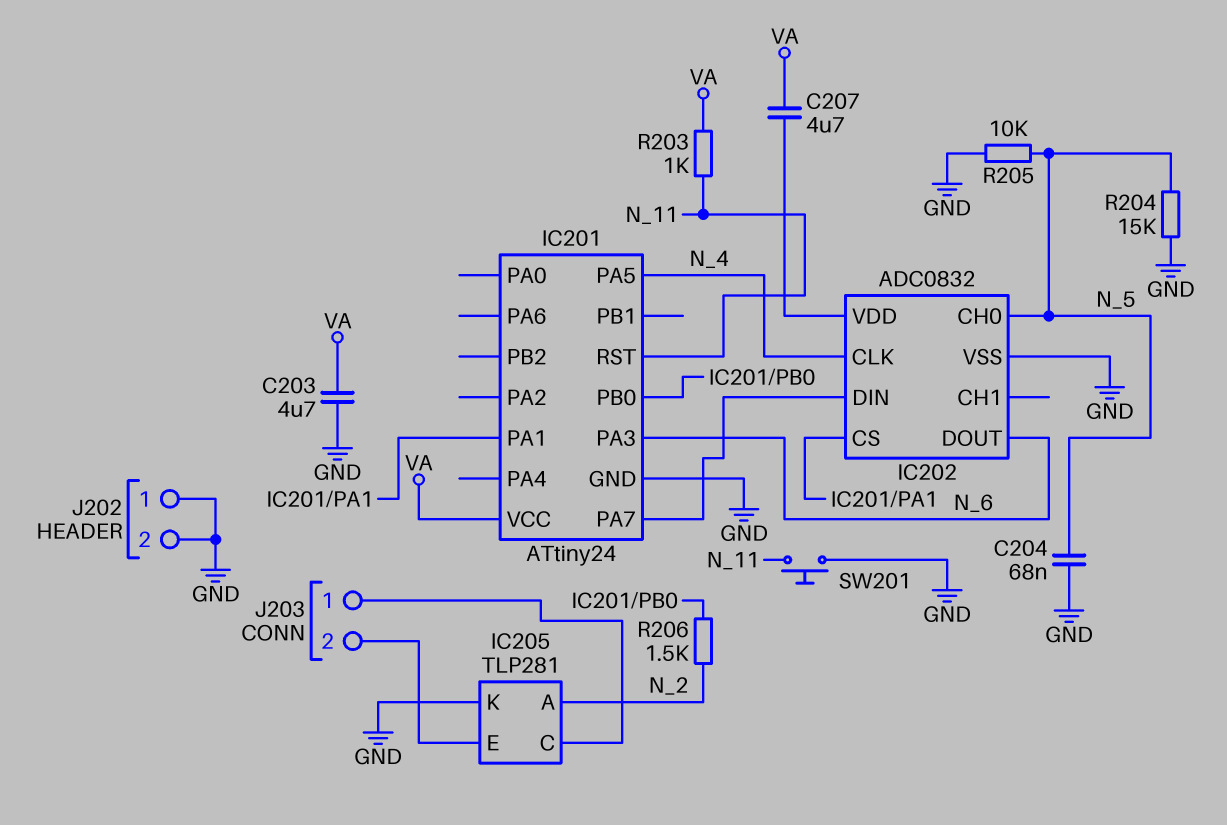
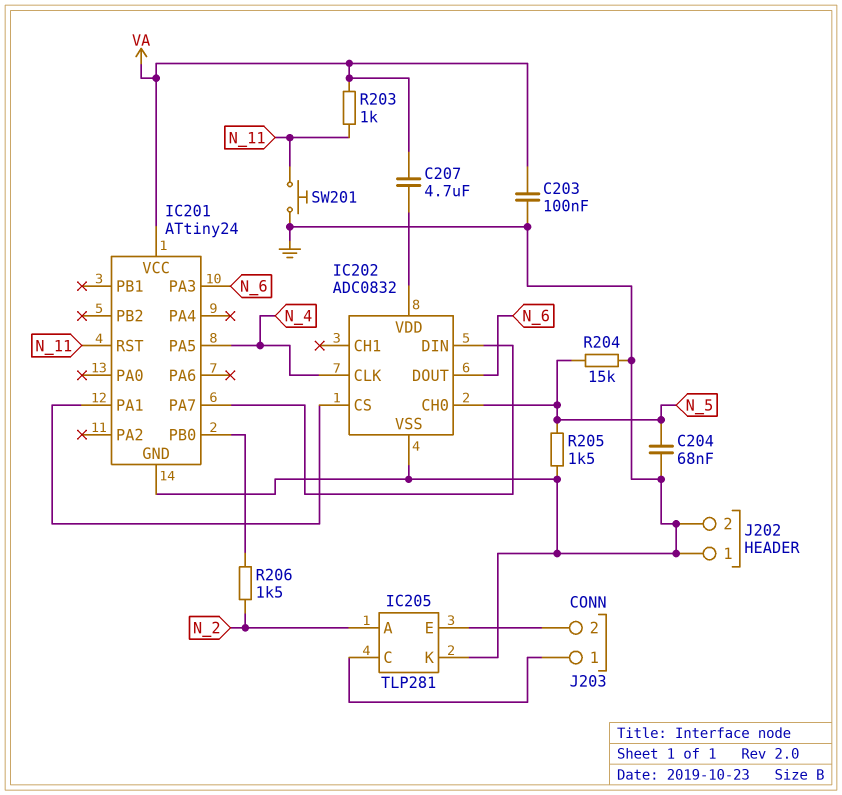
C203: 4.7uF (GND, VA) -> 100nF (GND, VA)
R205: 10k (GND, N_5) -> 1.5k (GND, N_5)

